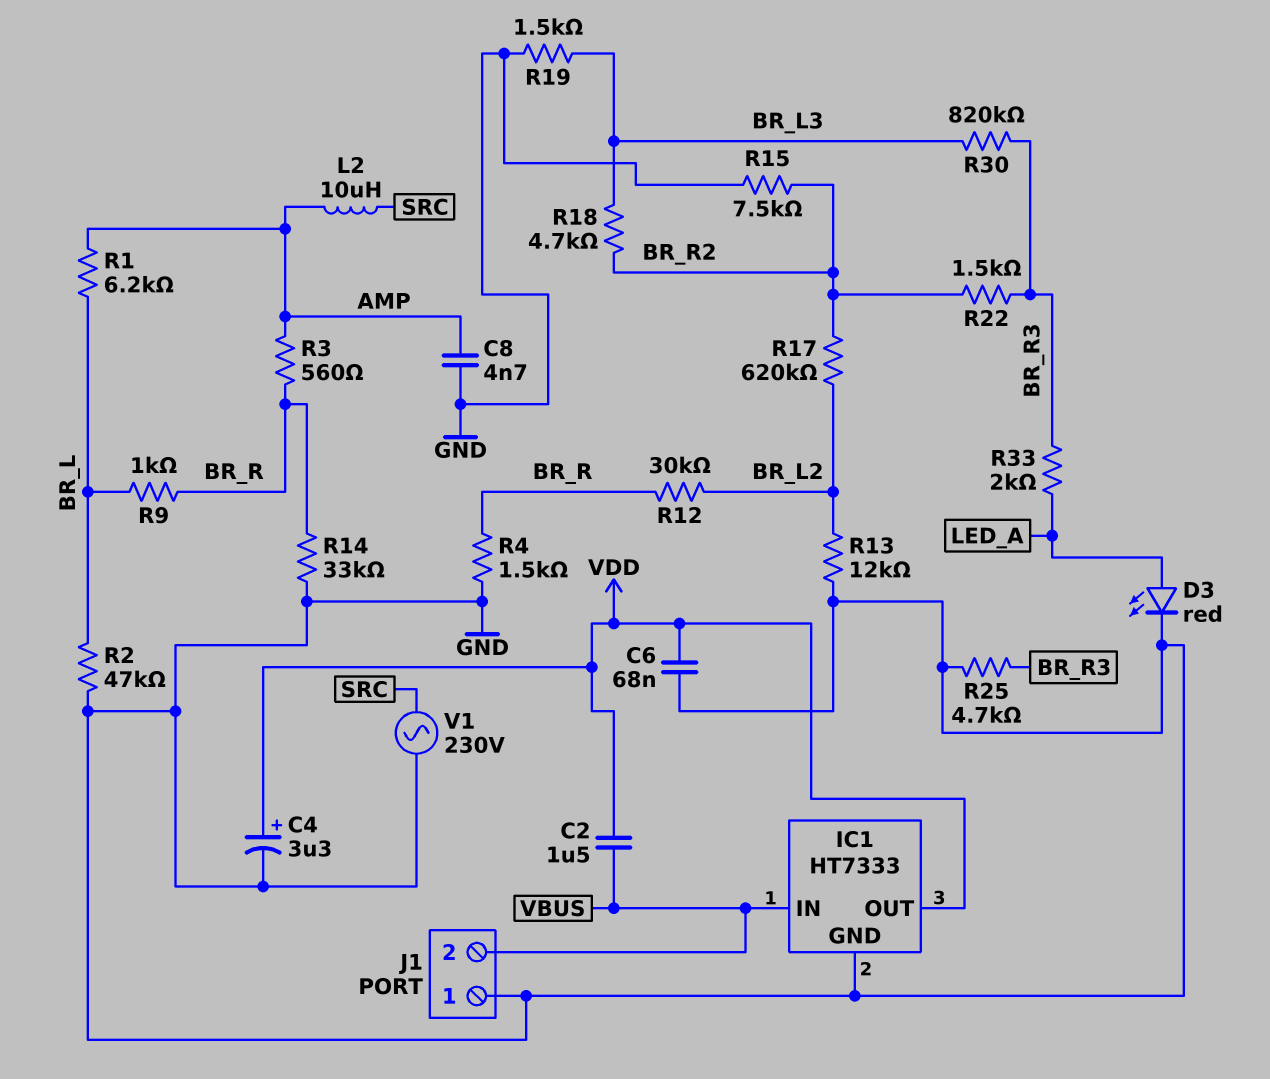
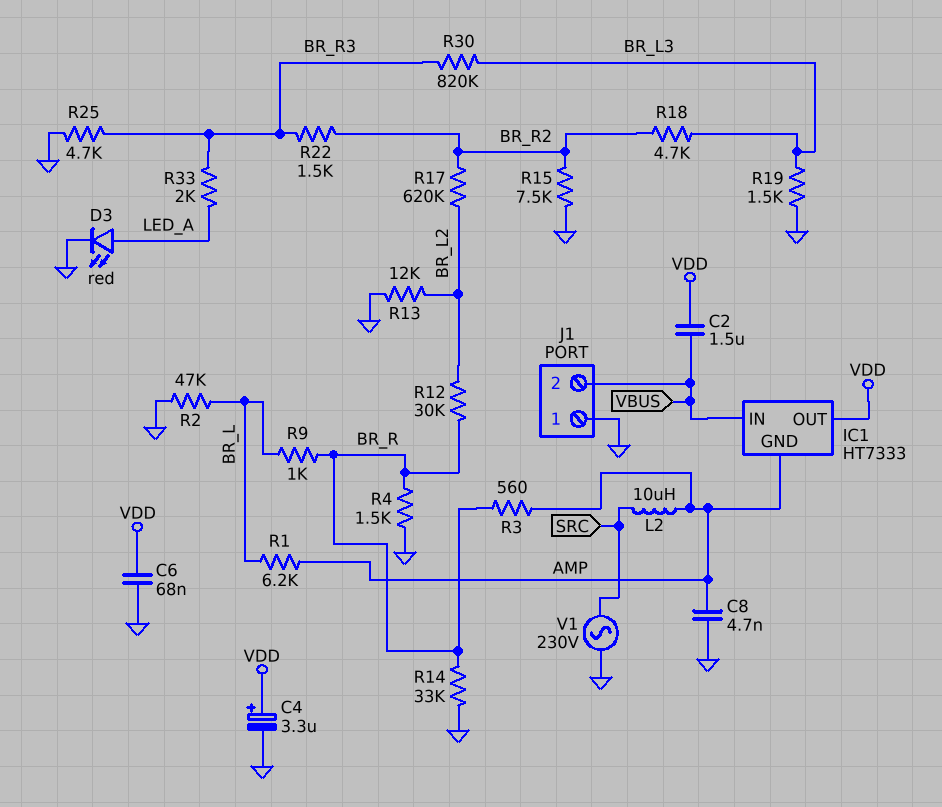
IC1 pin GND: GND -> AMP

